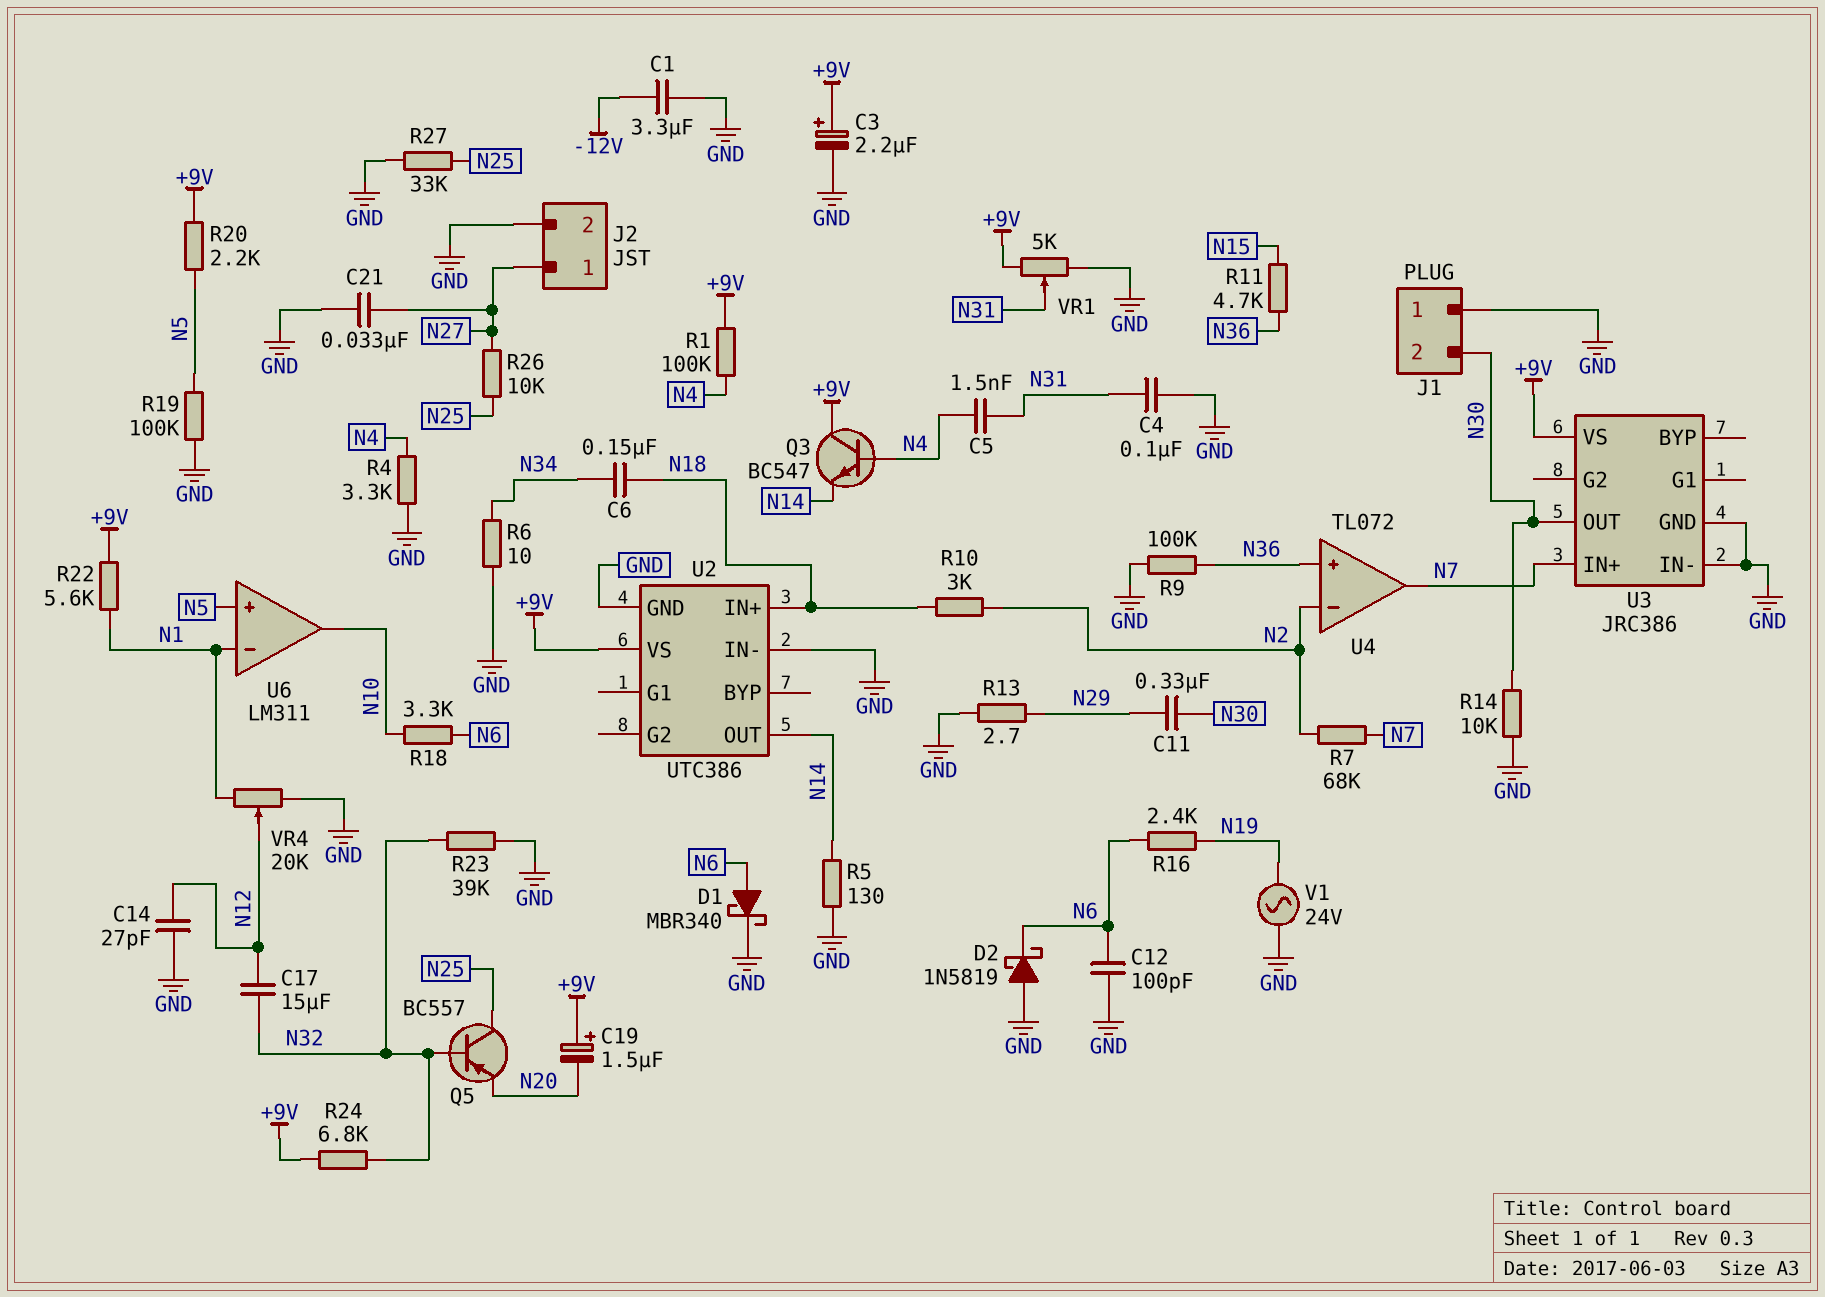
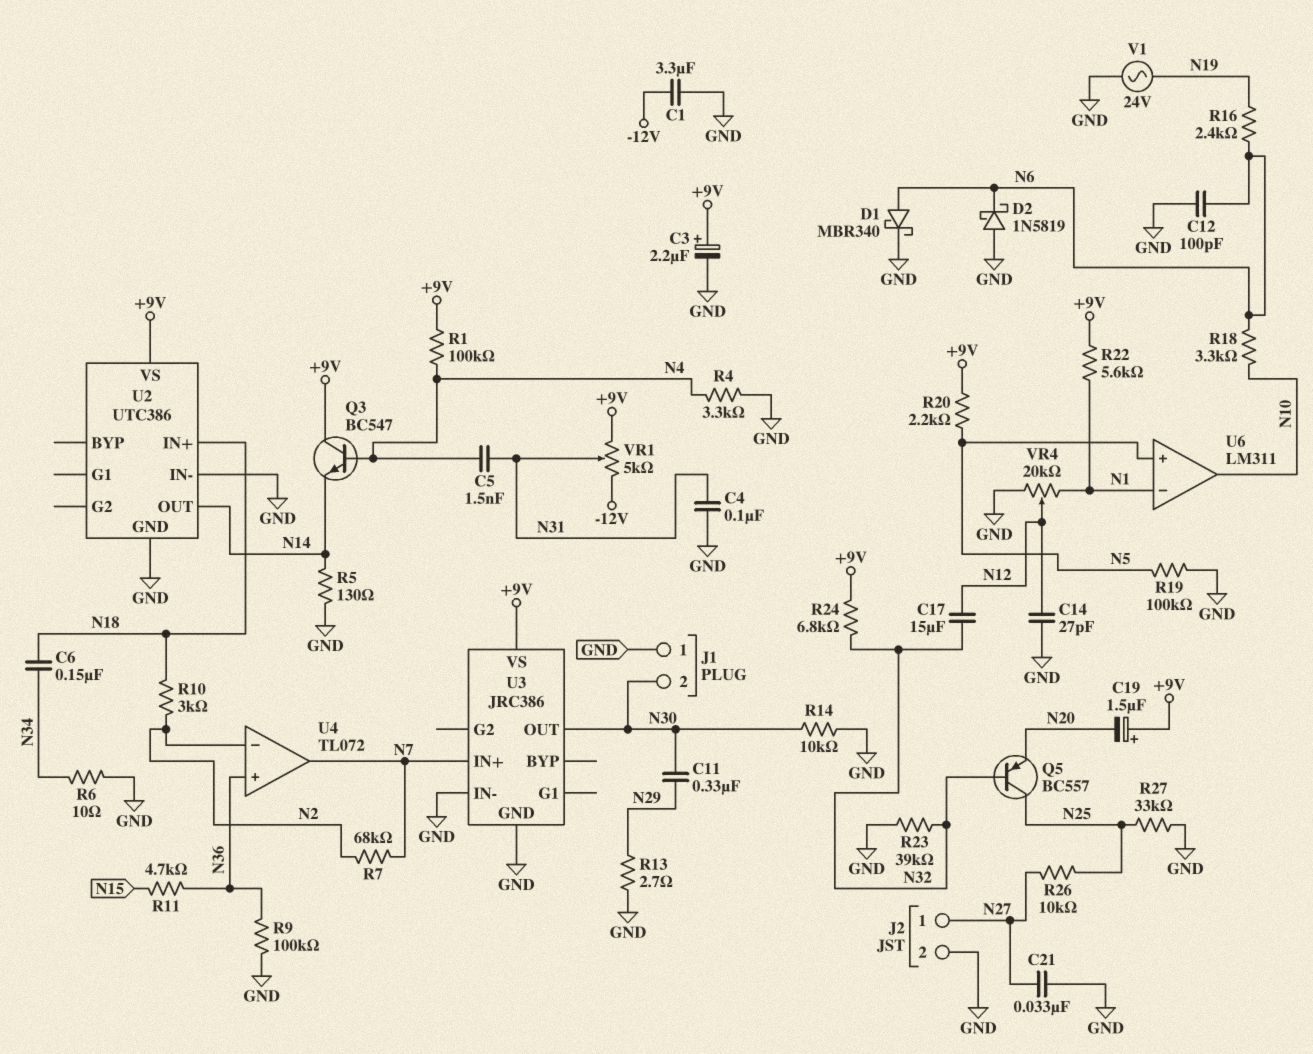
VR1: 5k (+9V, GND, wiper N31) -> 5k (+9V, -12V, wiper N31)

